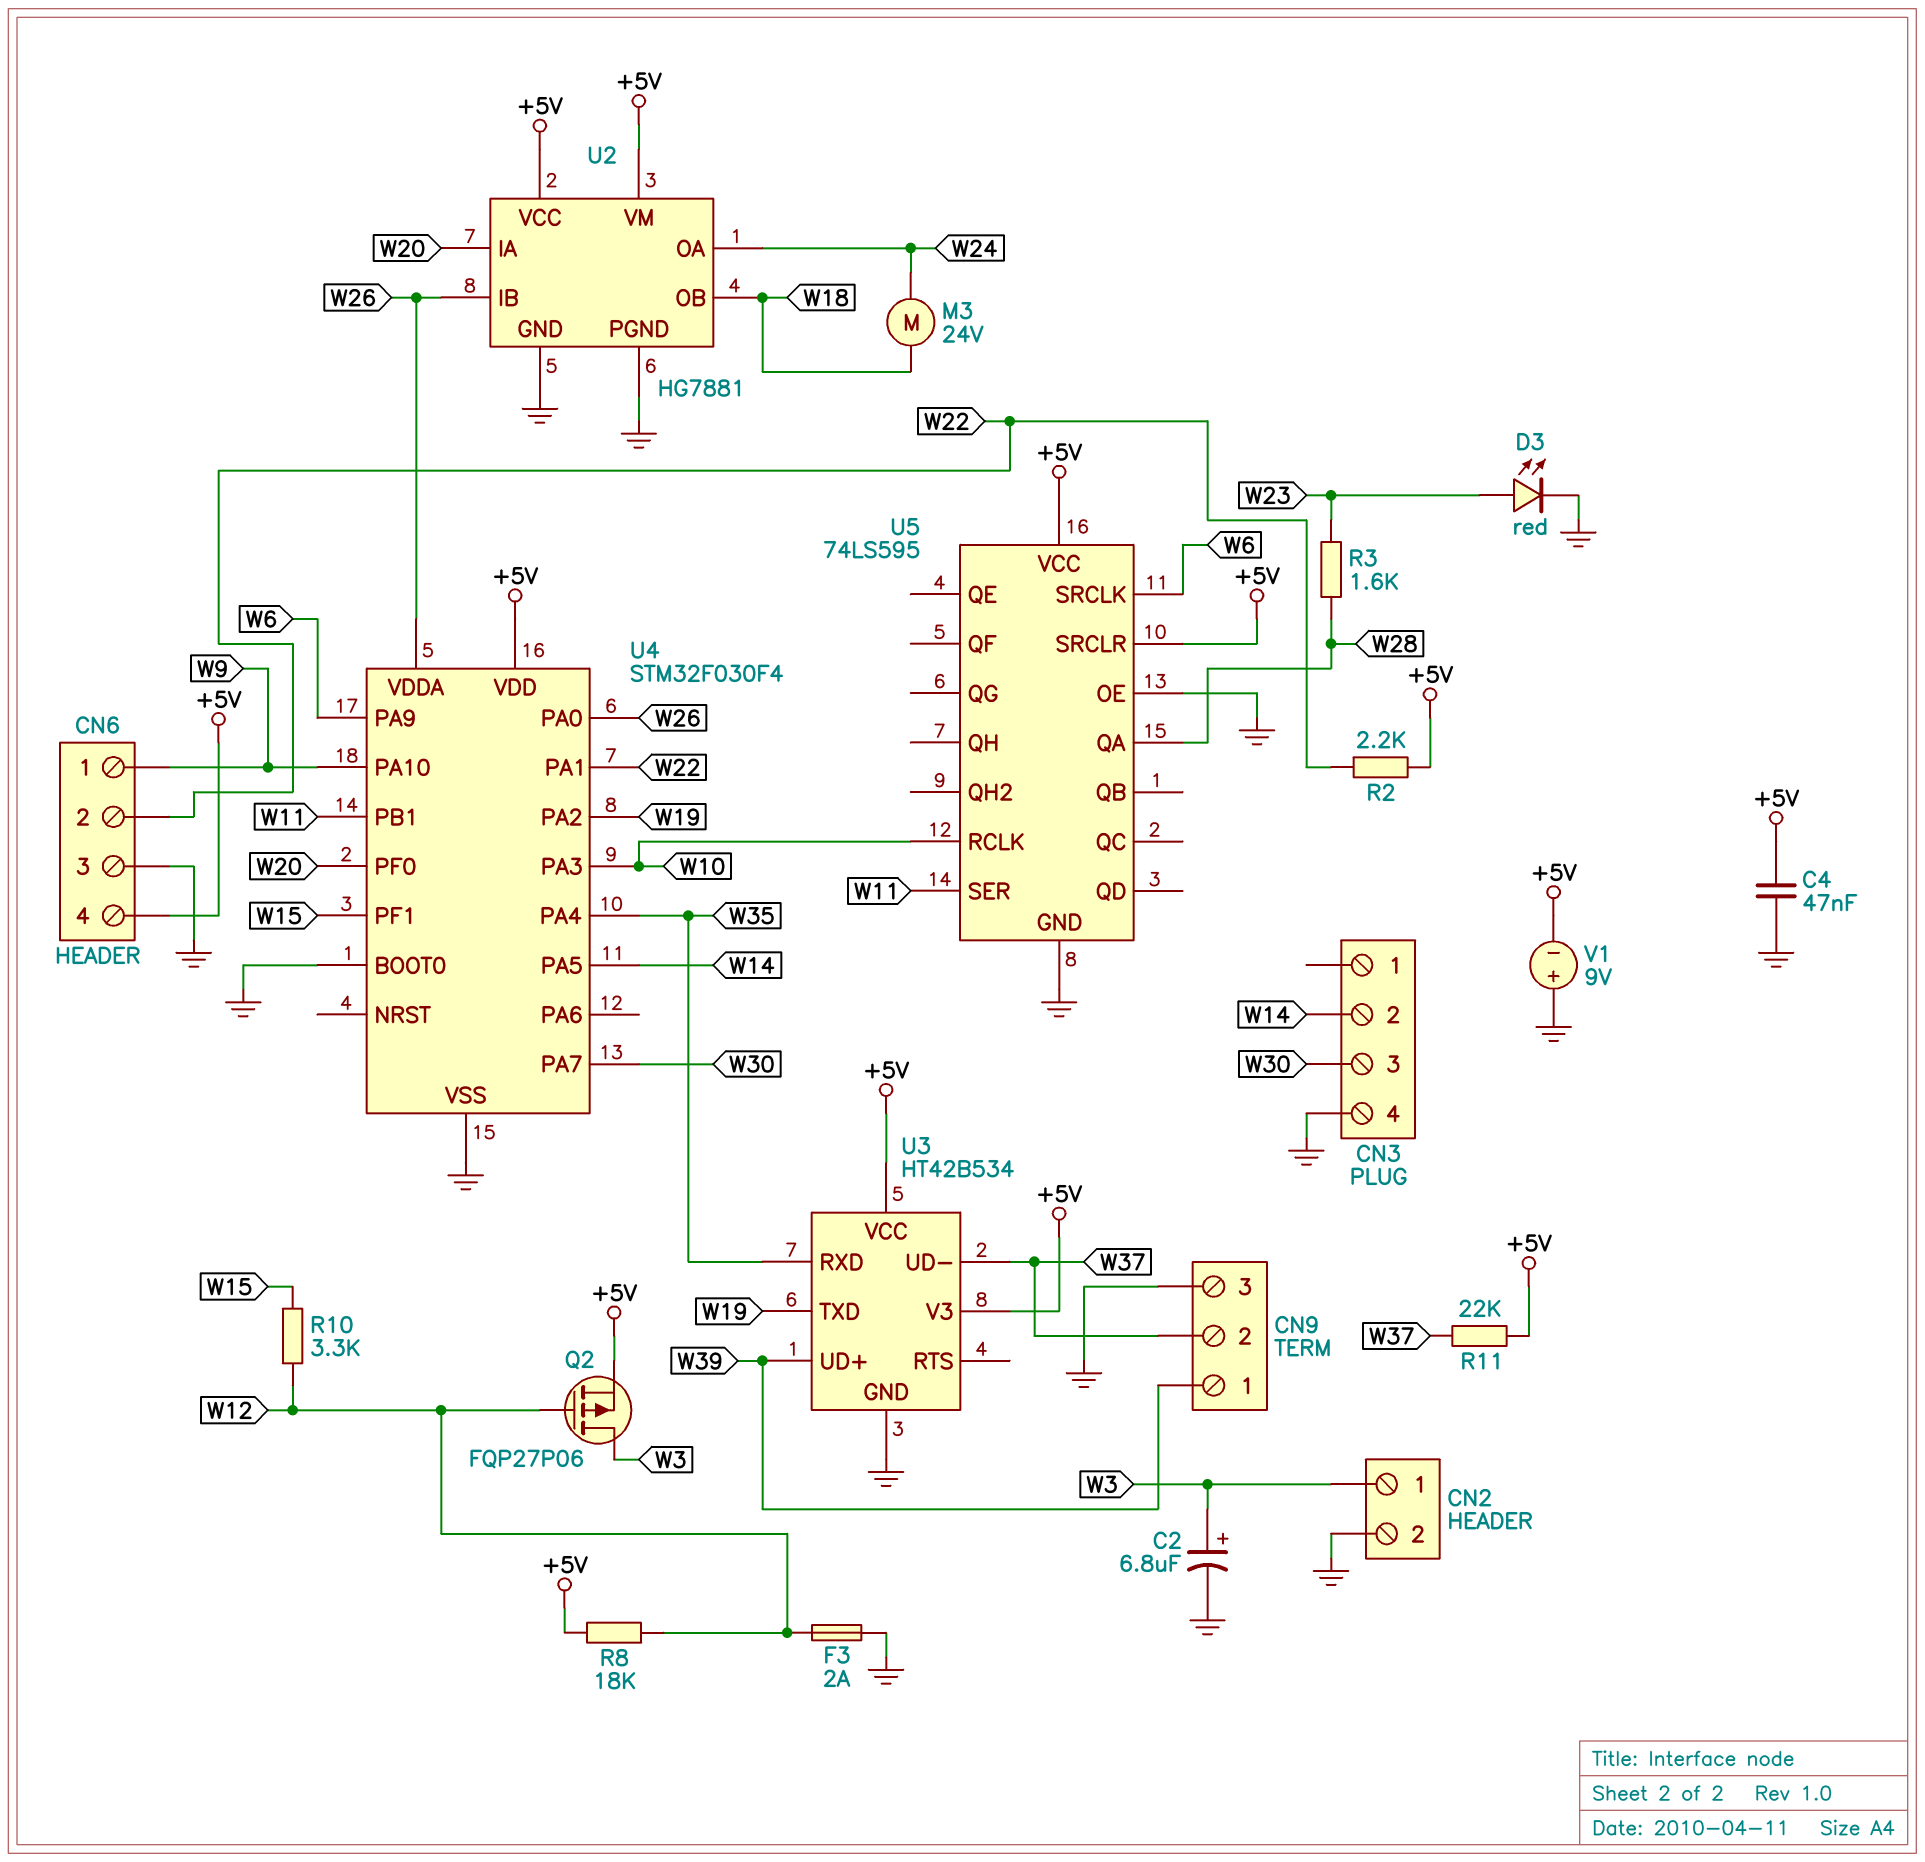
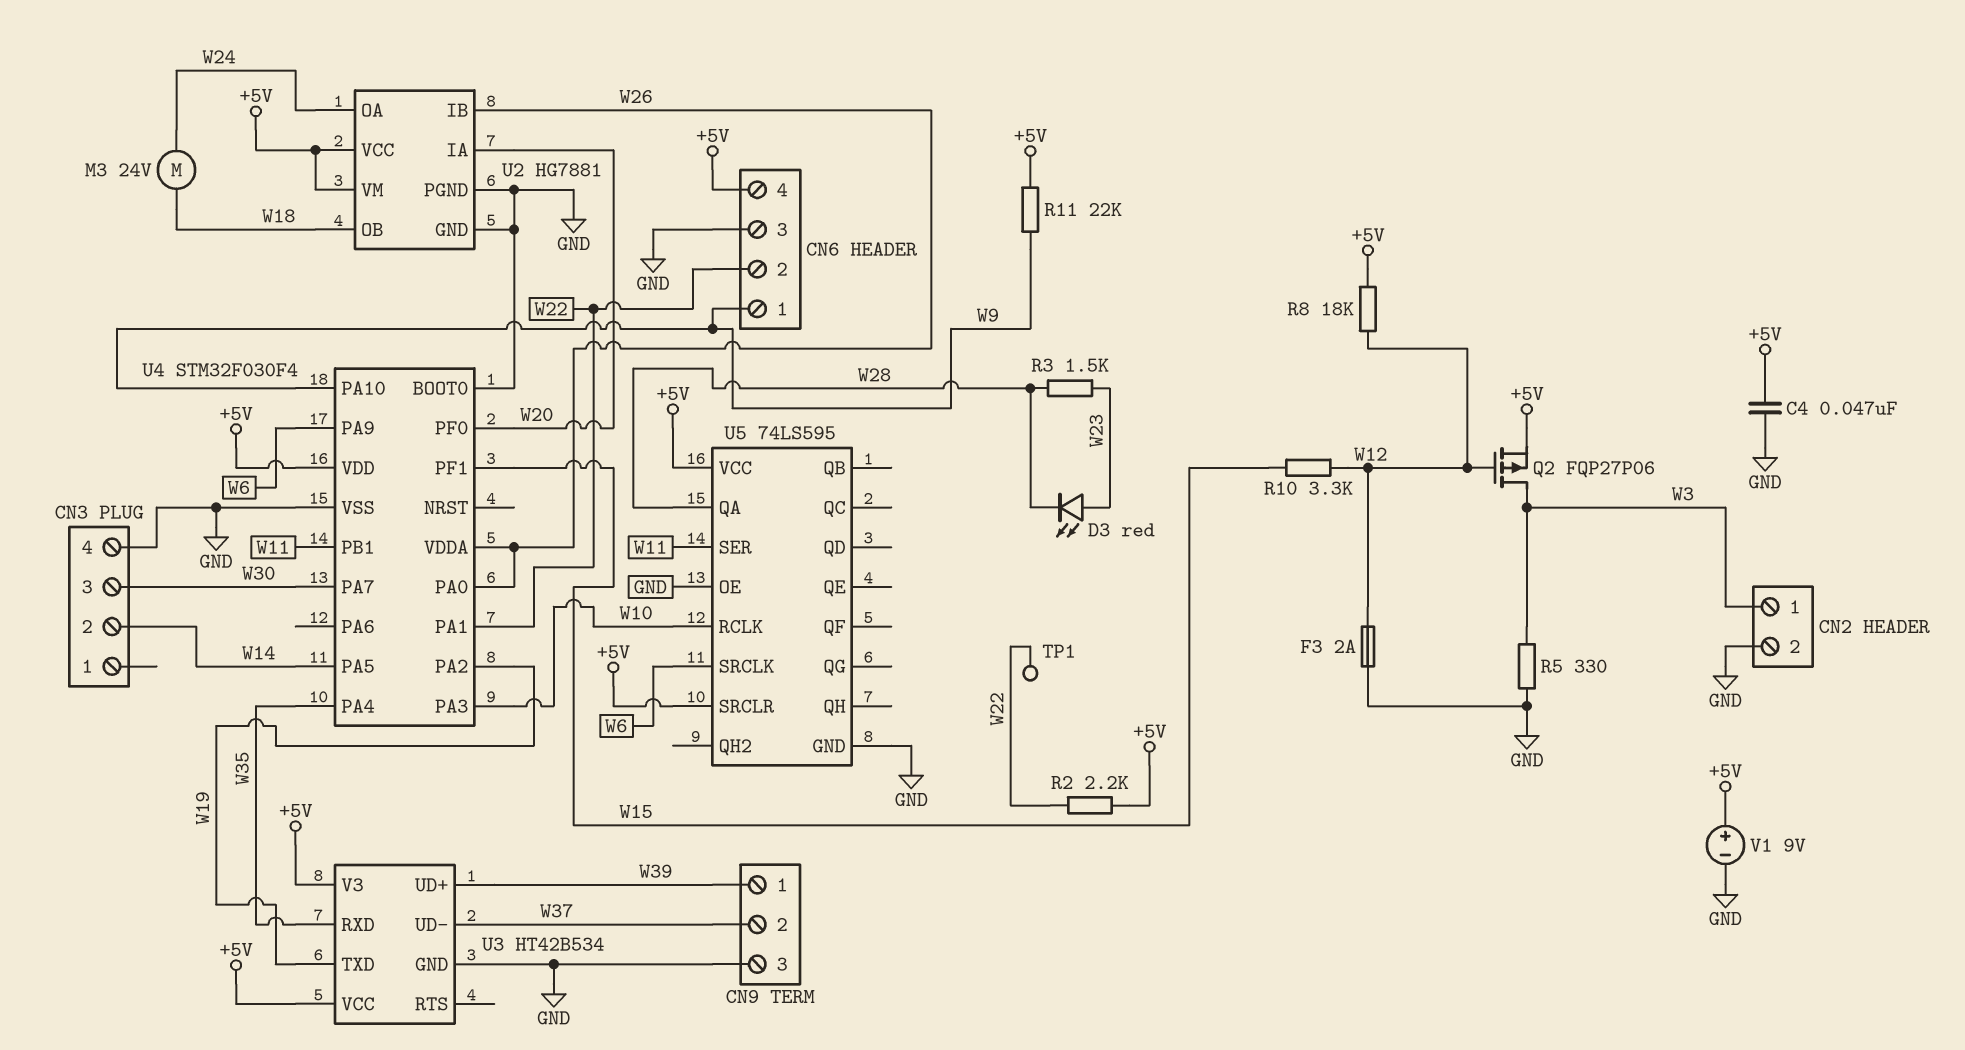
C2: 6.8uF (plus W3, minus GND) -> none
D3: LED red (A W23, K GND) -> LED red (A W23, K W28)
R3: 1.6k (W23, W28) -> 1.5k (W23, W28)
R5: none -> 330 (GND, W3)
R11: 22k (+5V, W37) -> 22k (+5V, W9)
TP1: none -> test point (W22)
V1: 9V (plus GND, minus +5V) -> 9V (plus +5V, minus GND)

